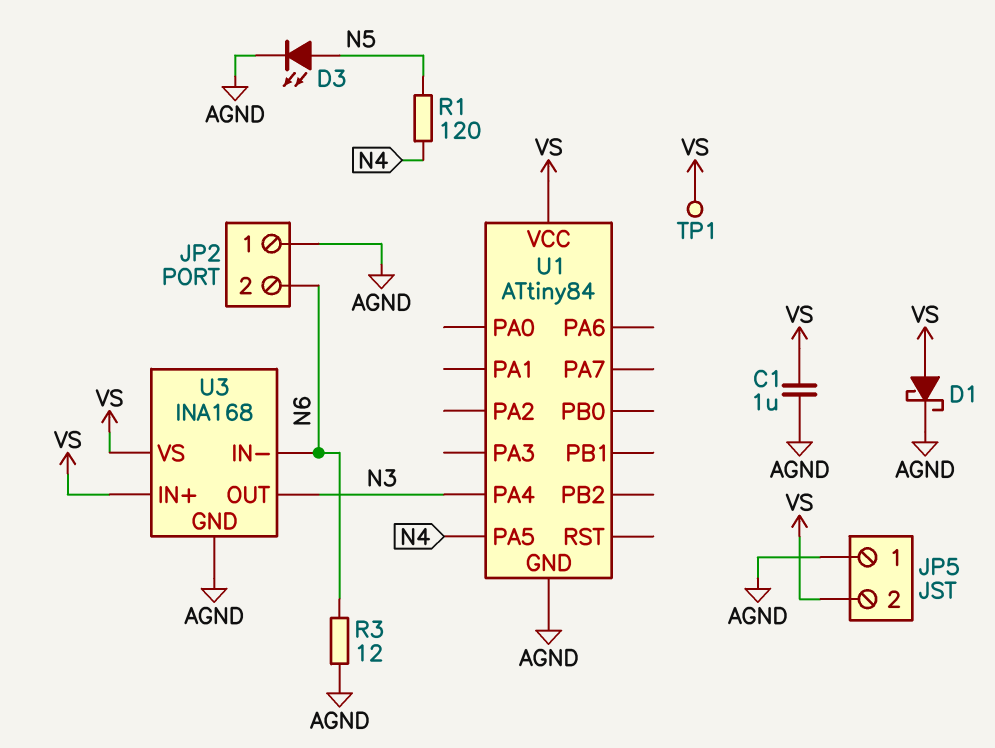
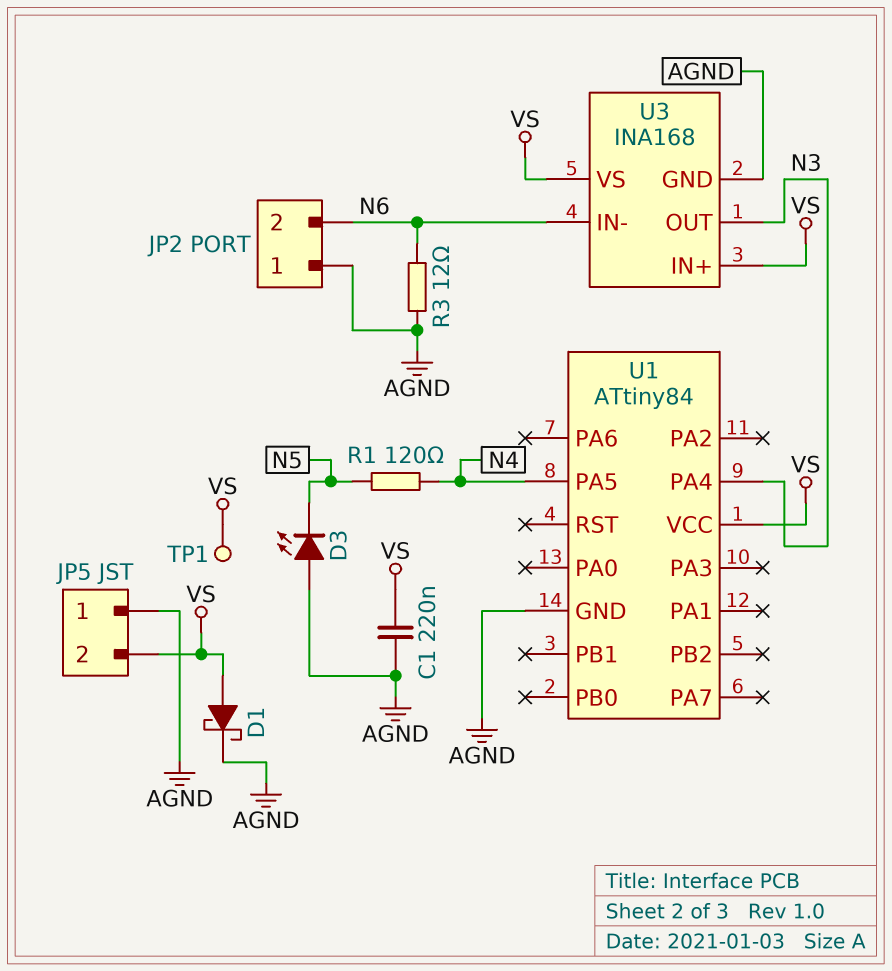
C1: 1uF (AGND, VS) -> 220nF (AGND, VS)
D3: LED (A N5, K AGND) -> LED (A AGND, K N5)

